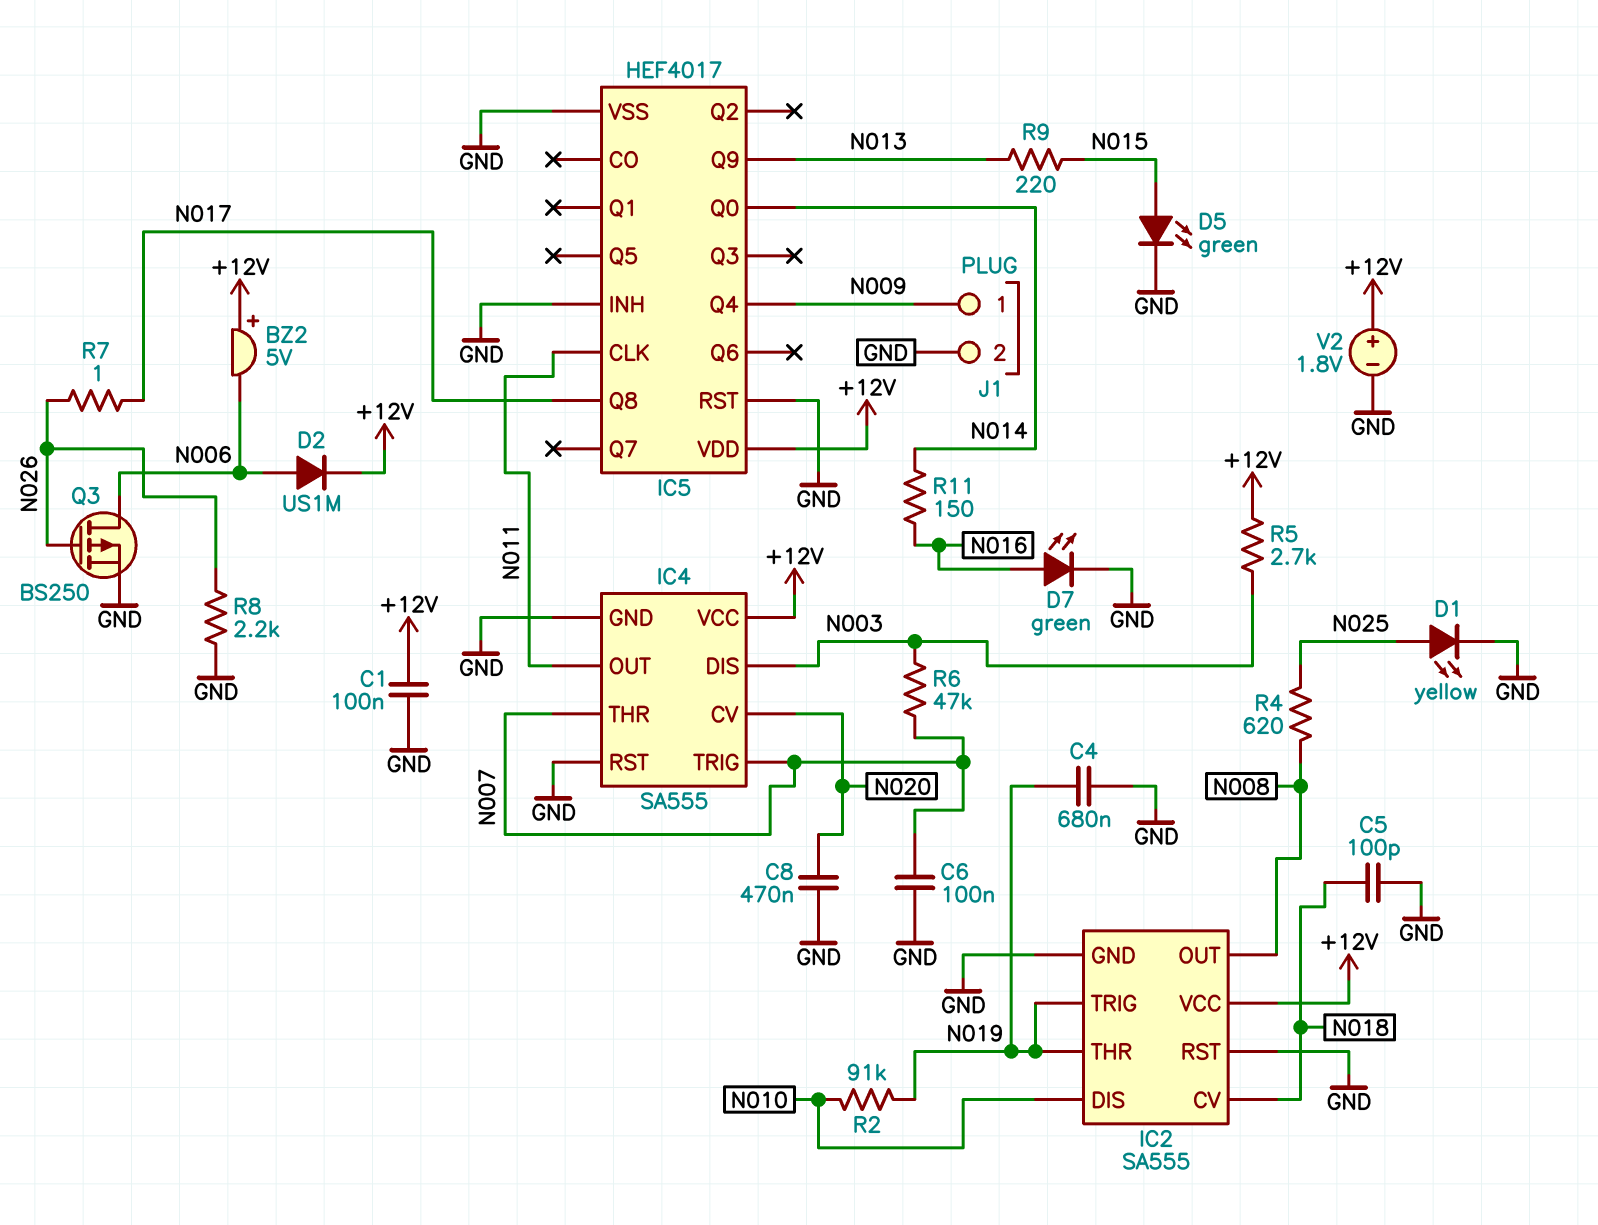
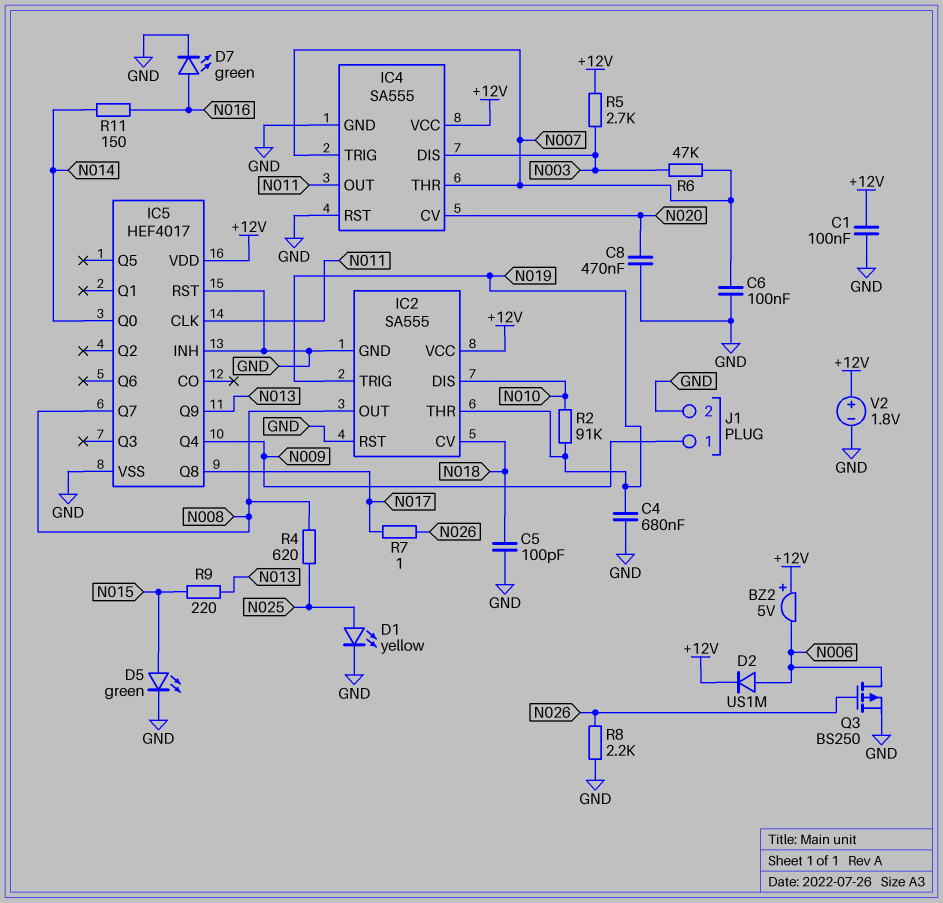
IC5 pin Q7: none -> N008

